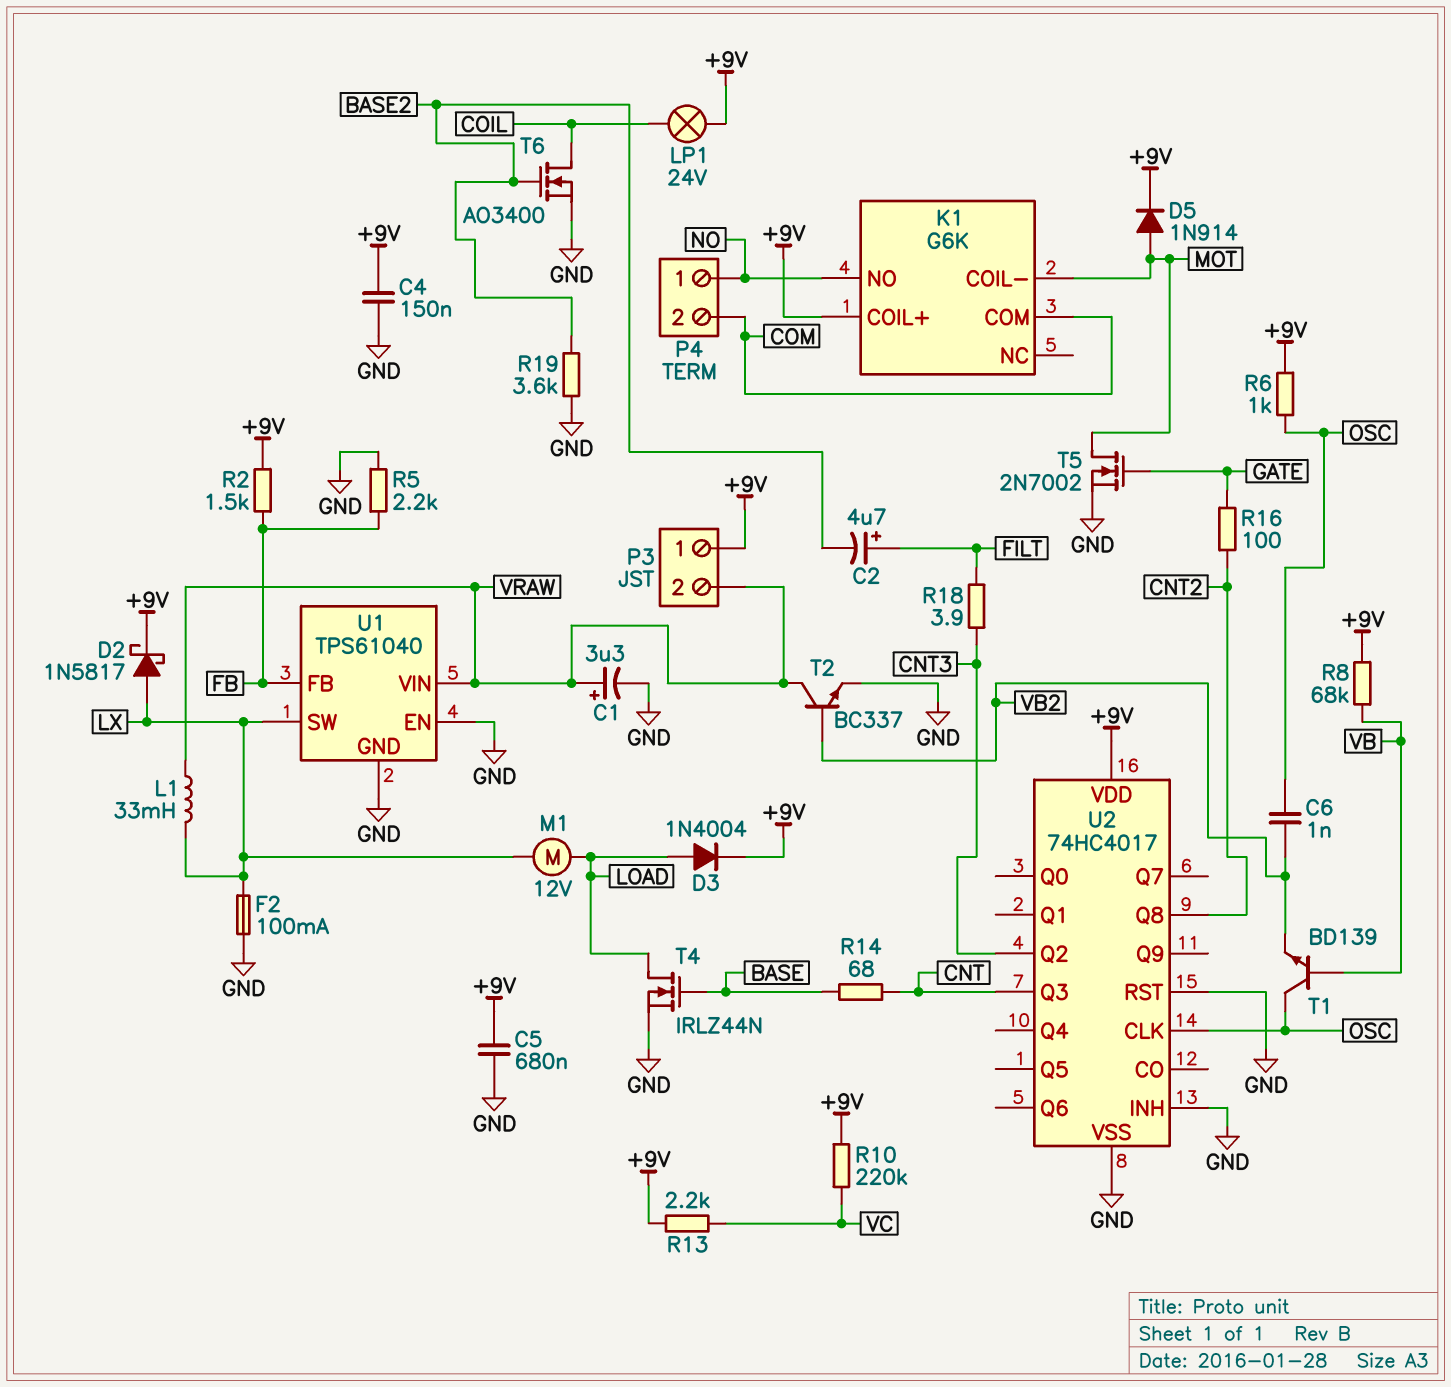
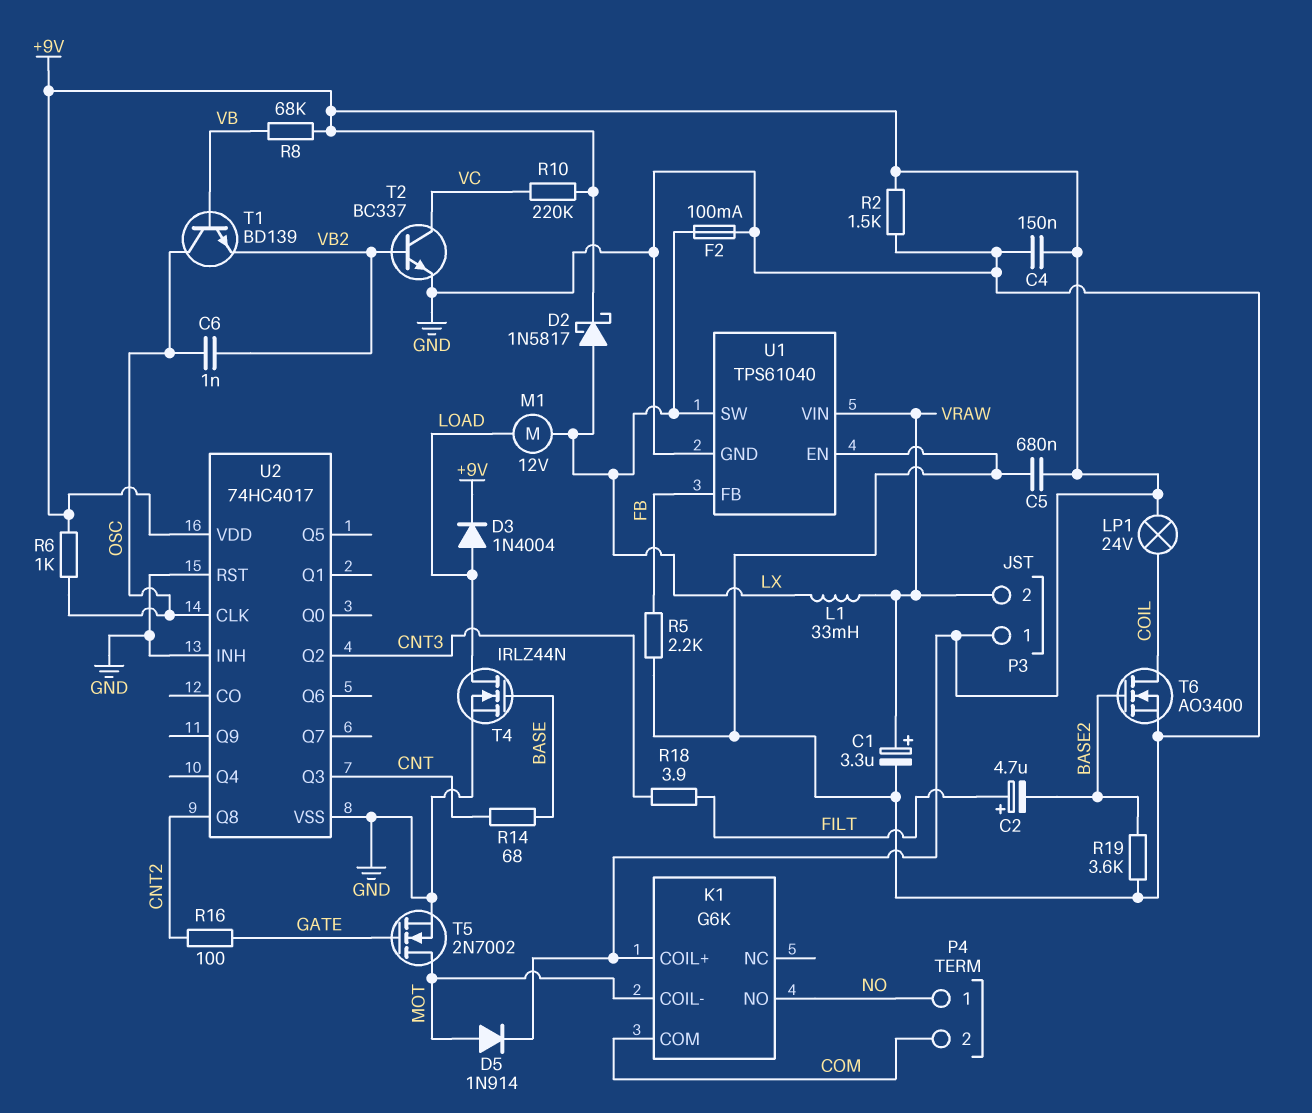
R2: 1.5k (+9V, FB) -> 1.5k (+9V, GND)
R13: 2.2k (+9V, VC) -> none
T2: NPN BC337 (B VB2, C VRAW, E GND) -> NPN BC337 (B VB2, C VC, E GND)

